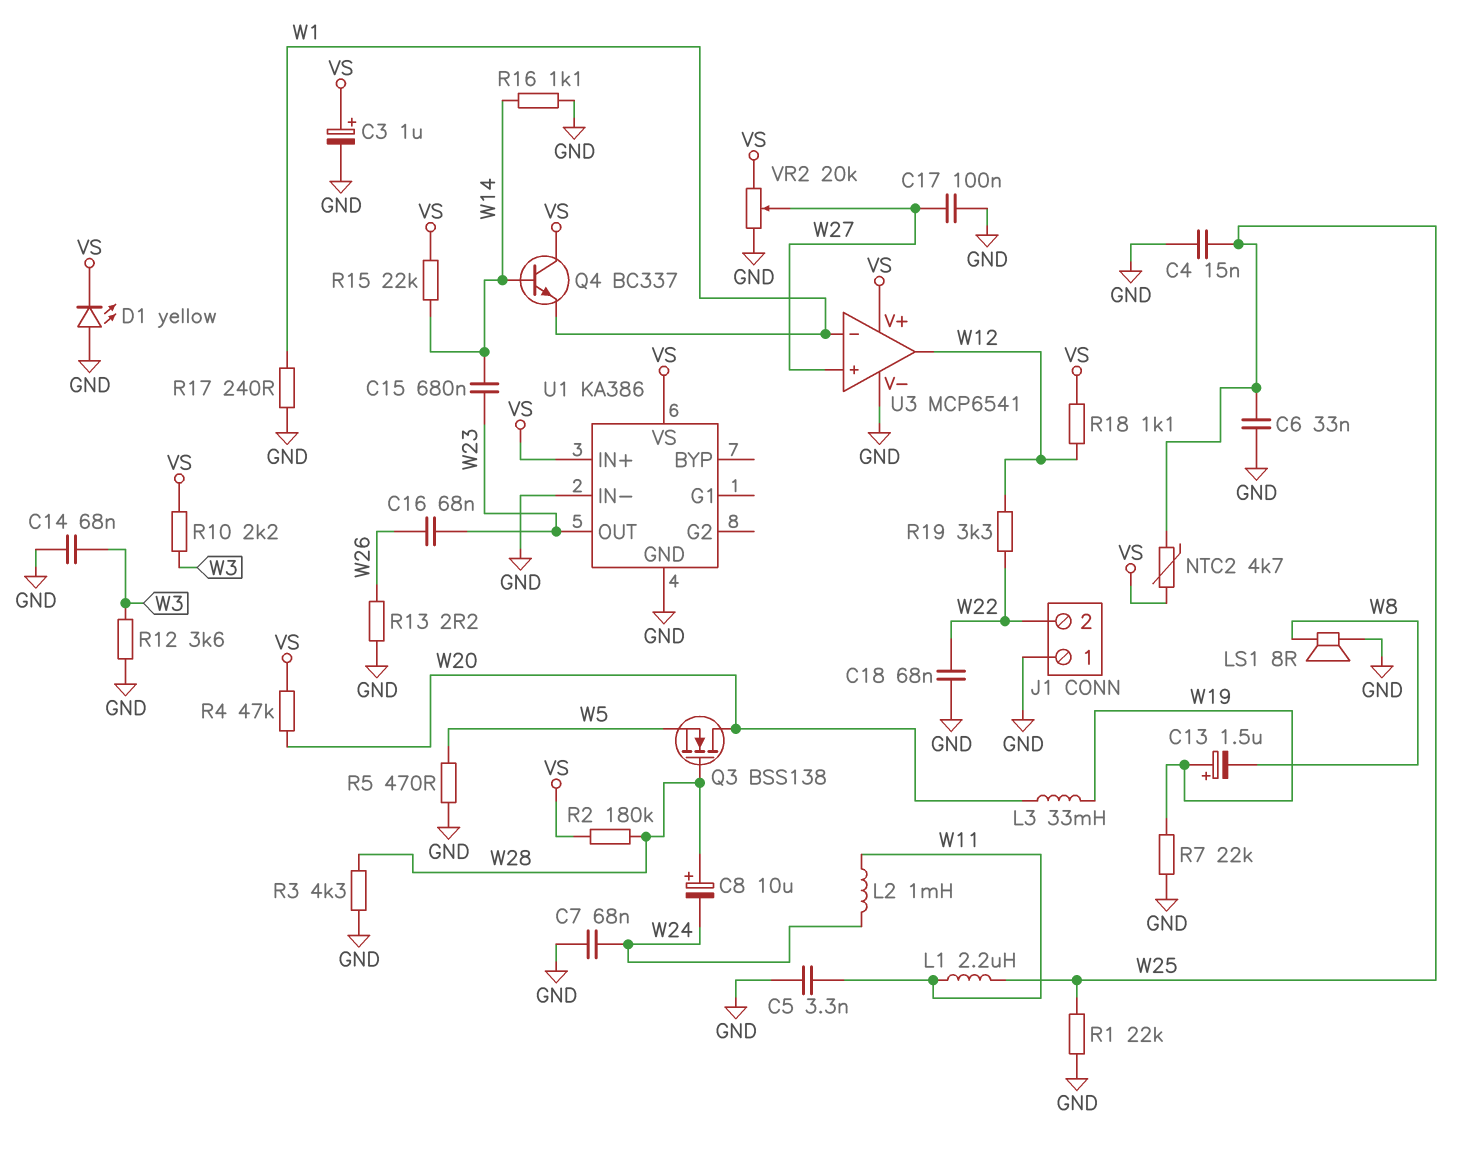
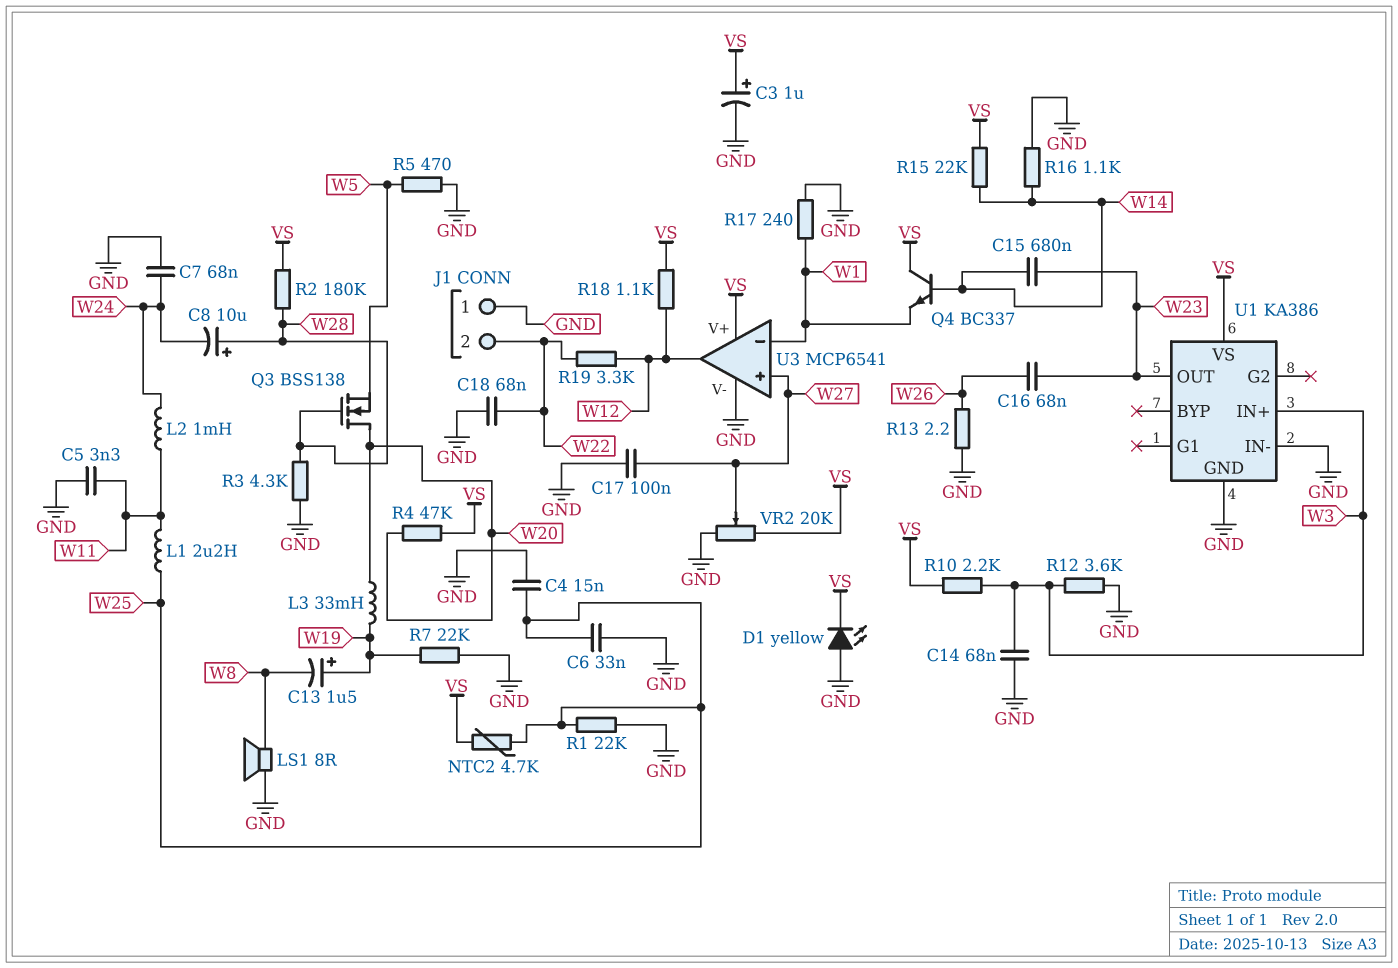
U1 pin IN+: VS -> W3

